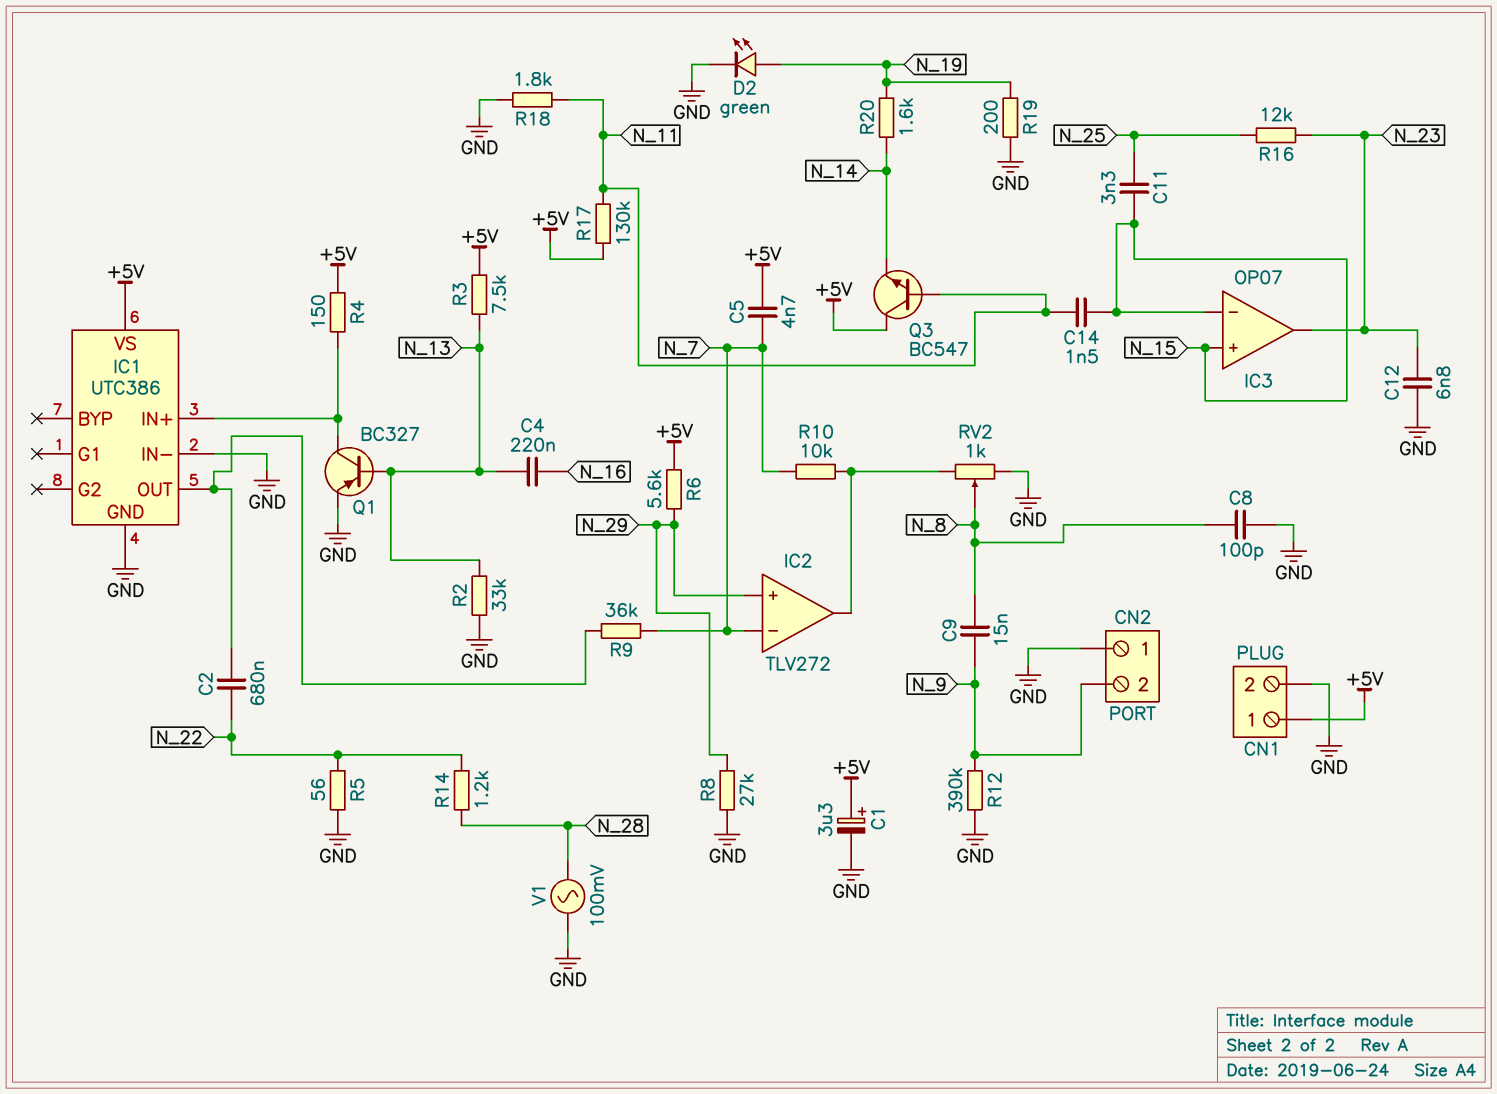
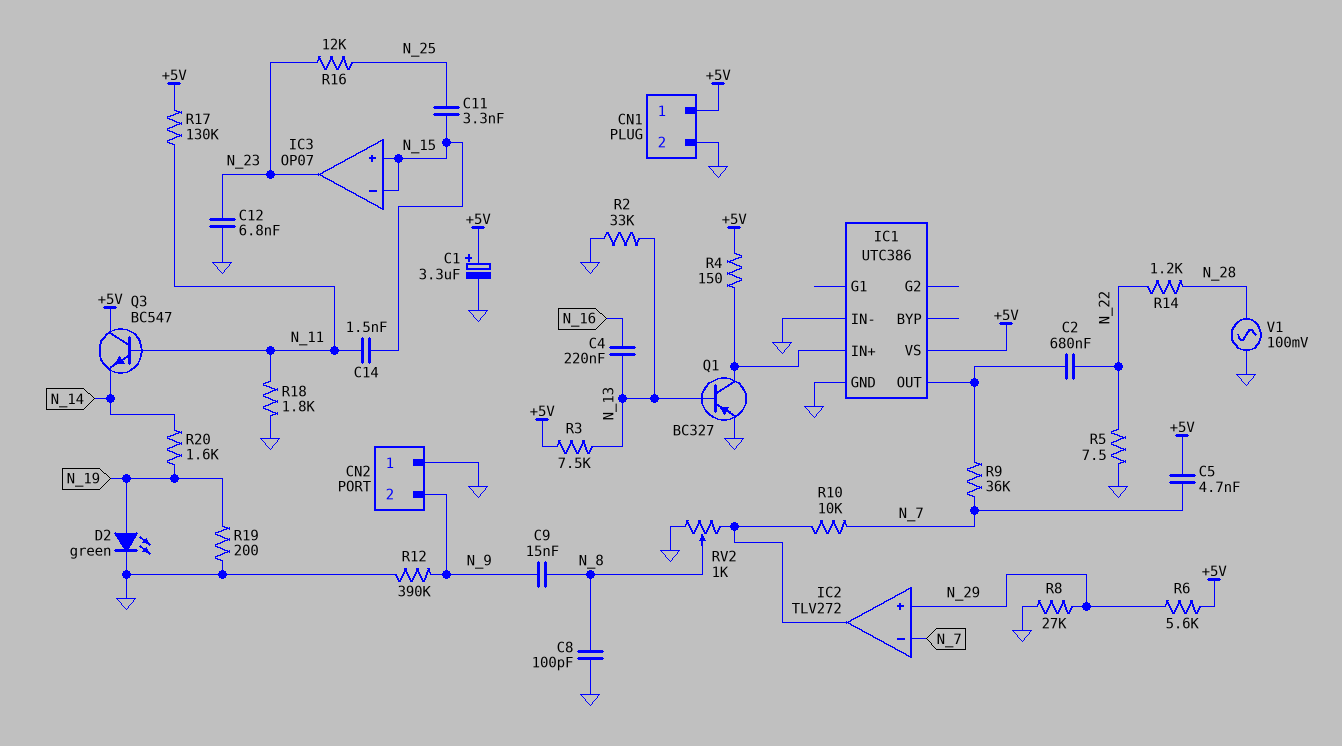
R5: 56 (GND, N_22) -> 7.5 (GND, N_22)

